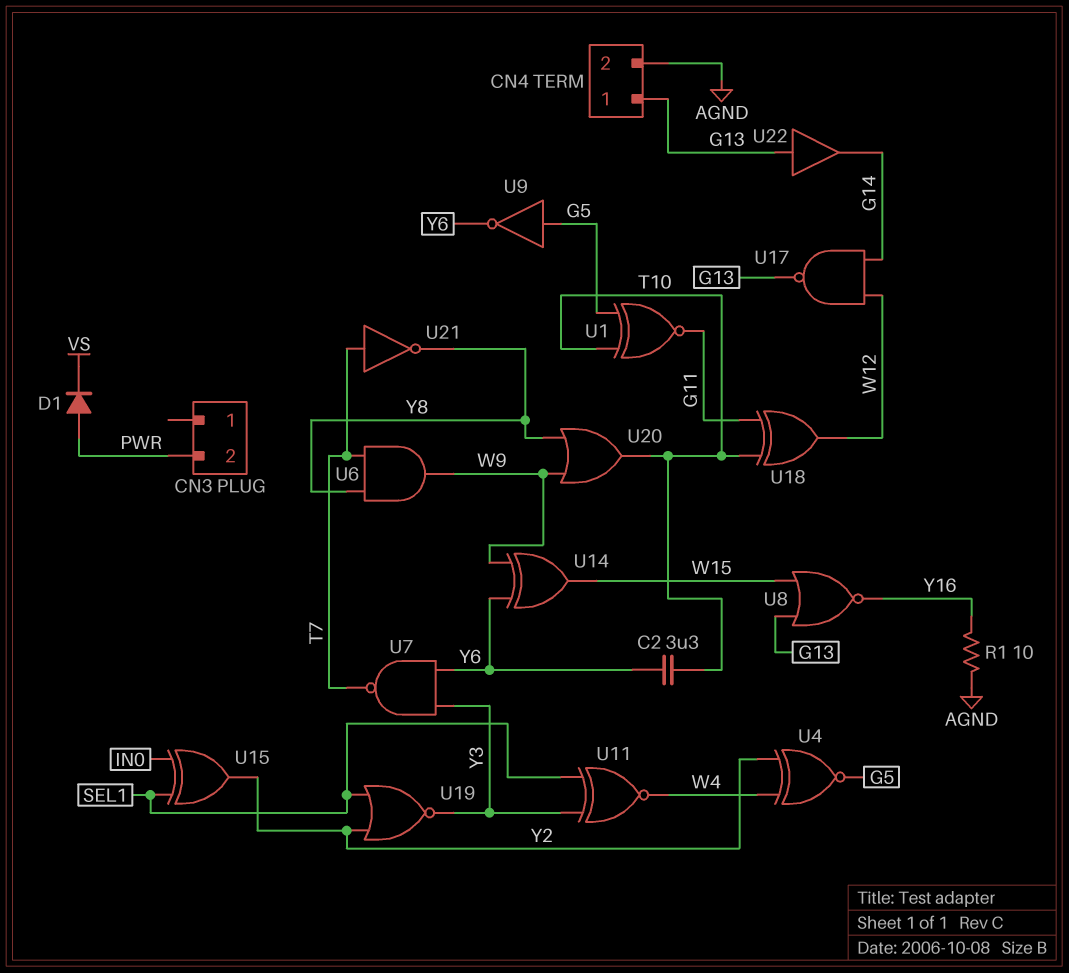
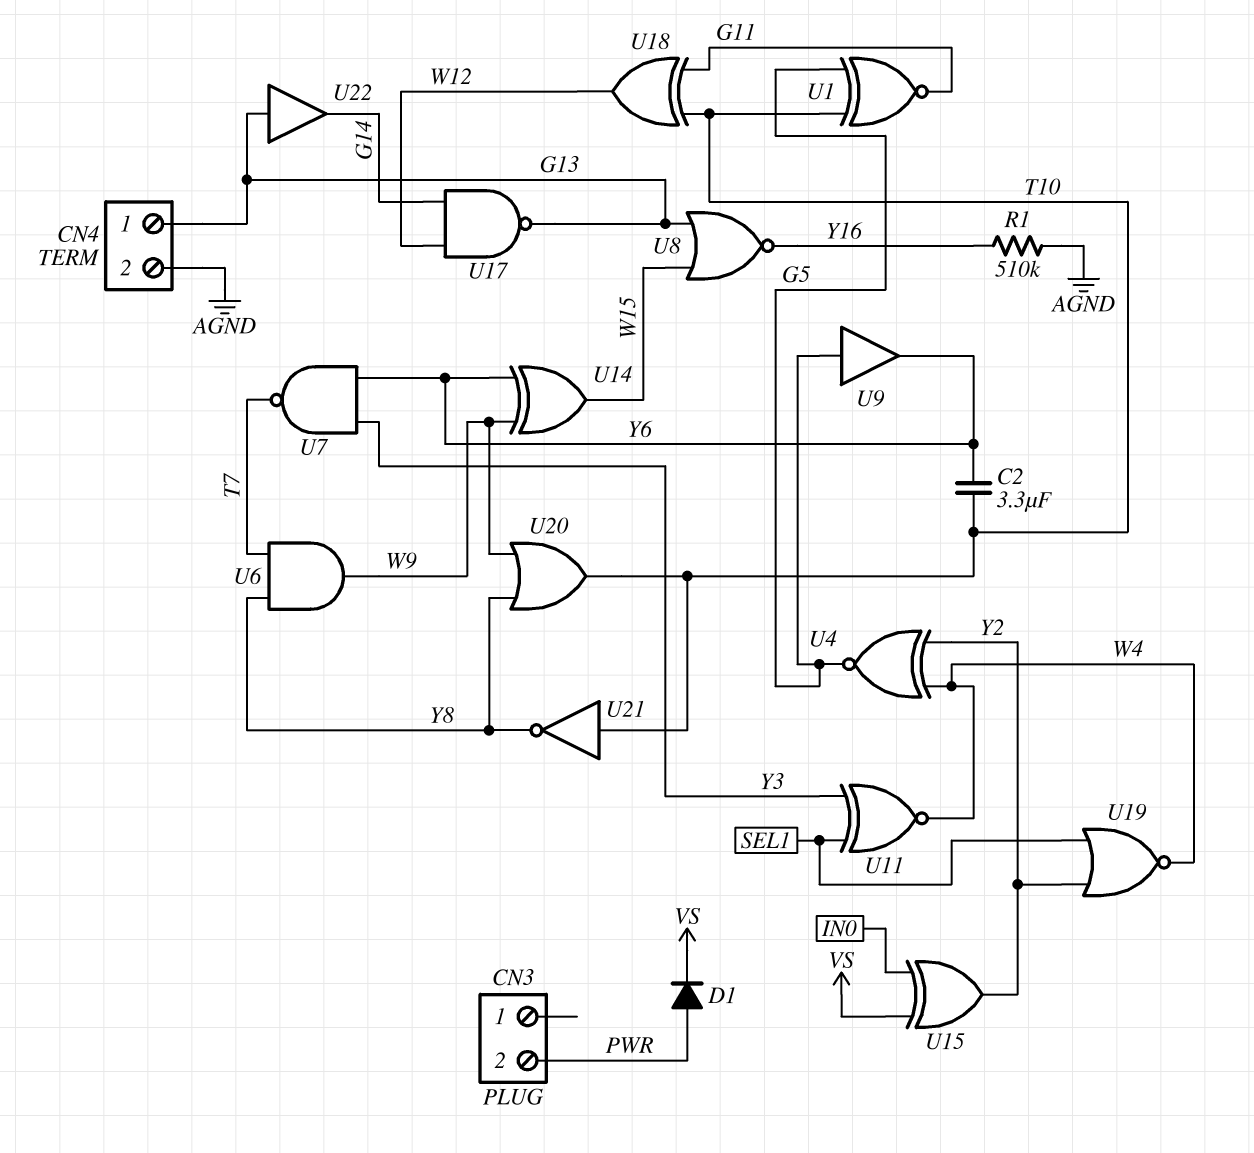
R1: 10 (AGND, Y16) -> 510k (AGND, Y16)
U9: NOT (in G5, out Y6) -> buffer (in G5, out Y6)
U15: XOR (in IN0, in SEL1, out Y2) -> XOR (in IN0, in VS, out Y2)
U19: NOR (in SEL1, in Y2, out Y3) -> NOR (in SEL1, in Y2, out W4)
U21: NOT (in T7, out Y8) -> NOT (in T10, out Y8)

